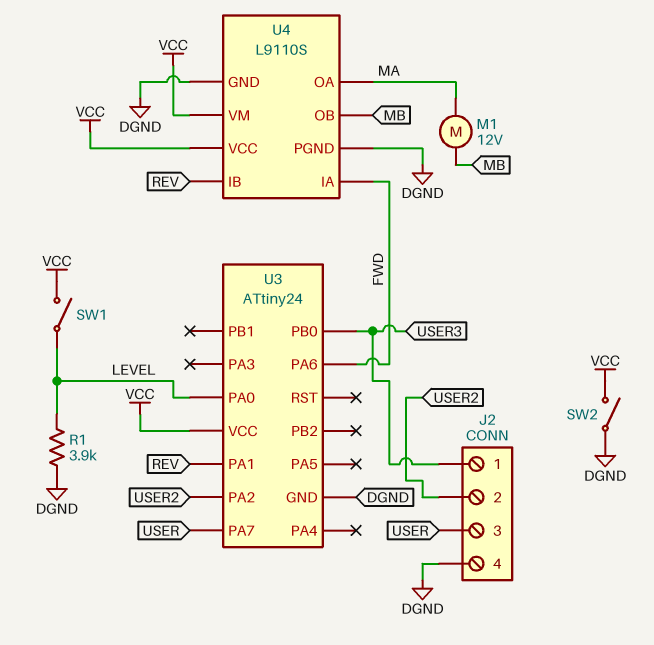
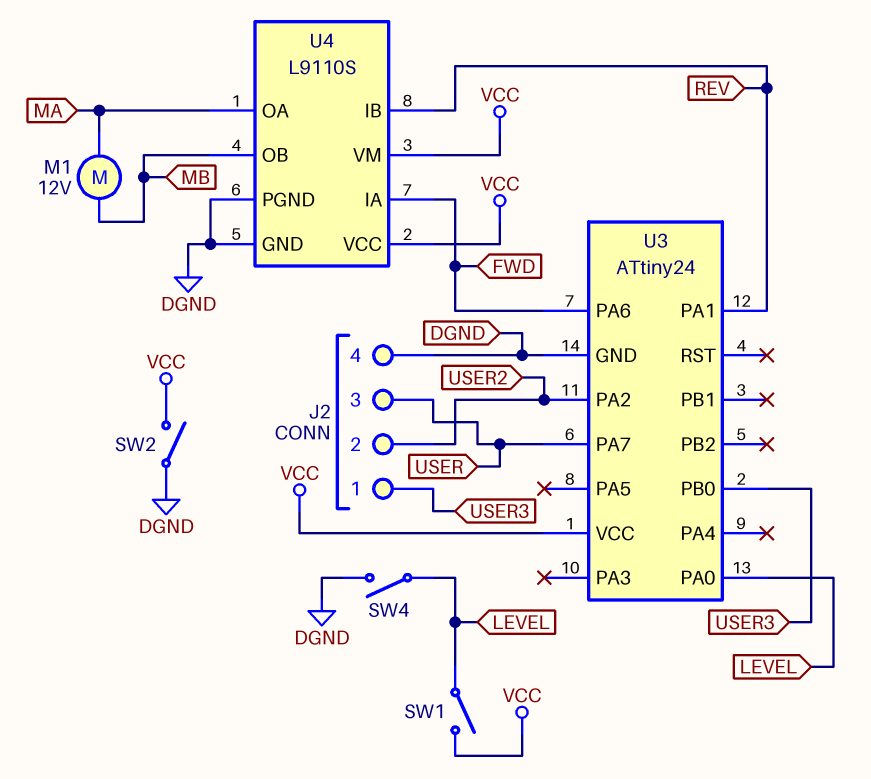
R1: 3.9k (DGND, LEVEL) -> none
SW4: none -> switch (DGND, LEVEL)

